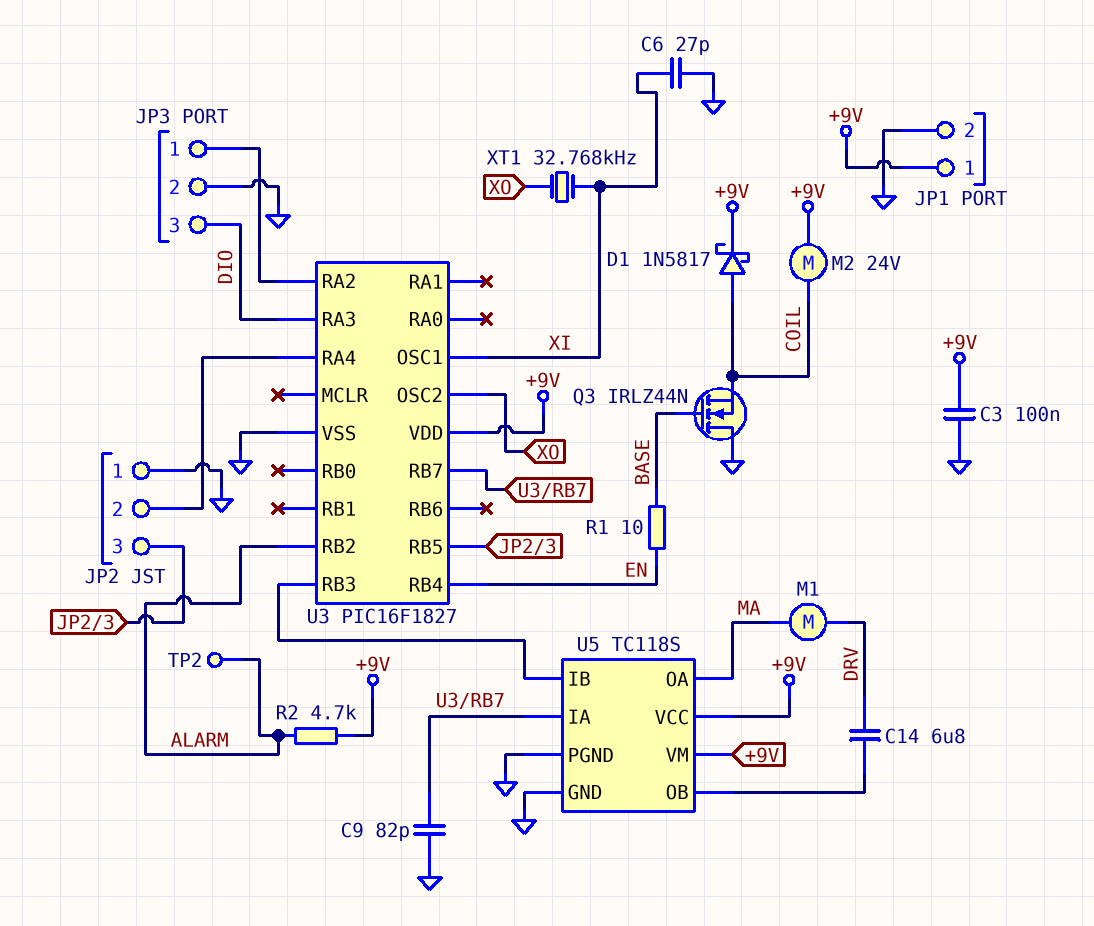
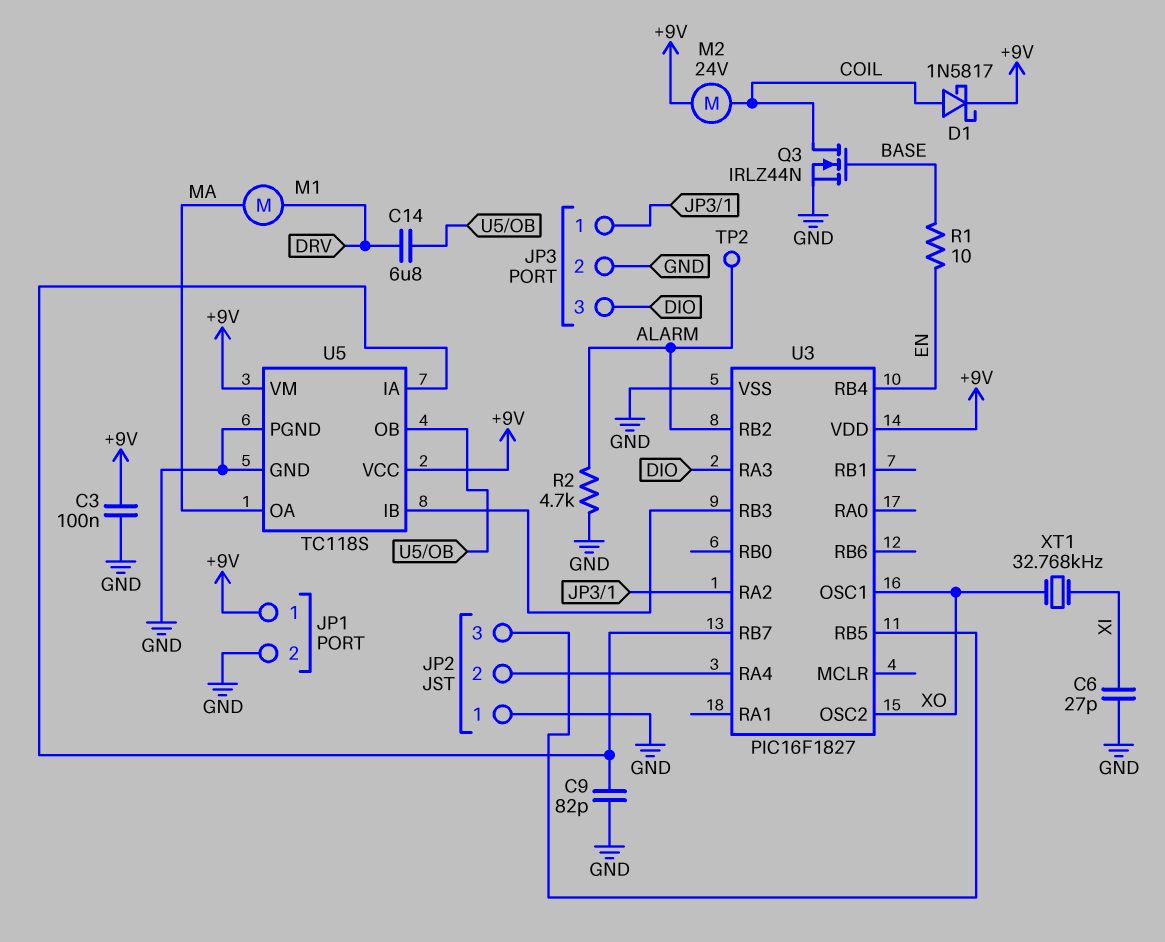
Q3: NMOS IRLZ44N (G BASE, D GND, S COIL) -> NMOS IRLZ44N (G BASE, D COIL, S GND)
R2: 4.7k (+9V, ALARM) -> 4.7k (ALARM, GND)
U3 pin OSC1: XI -> XO

